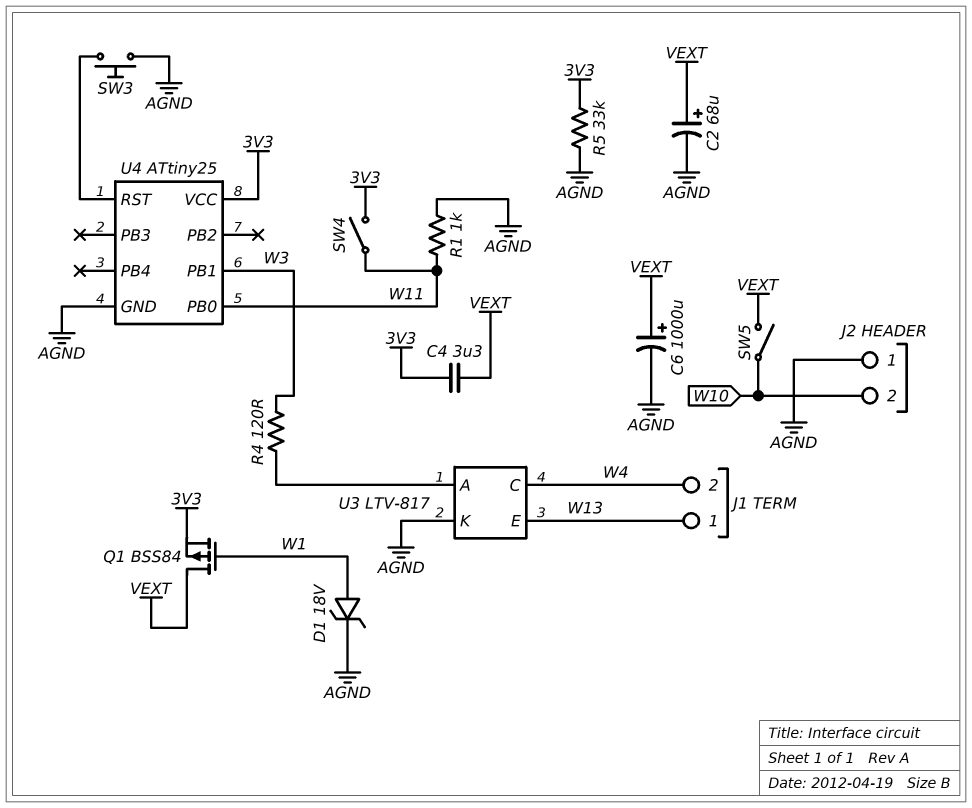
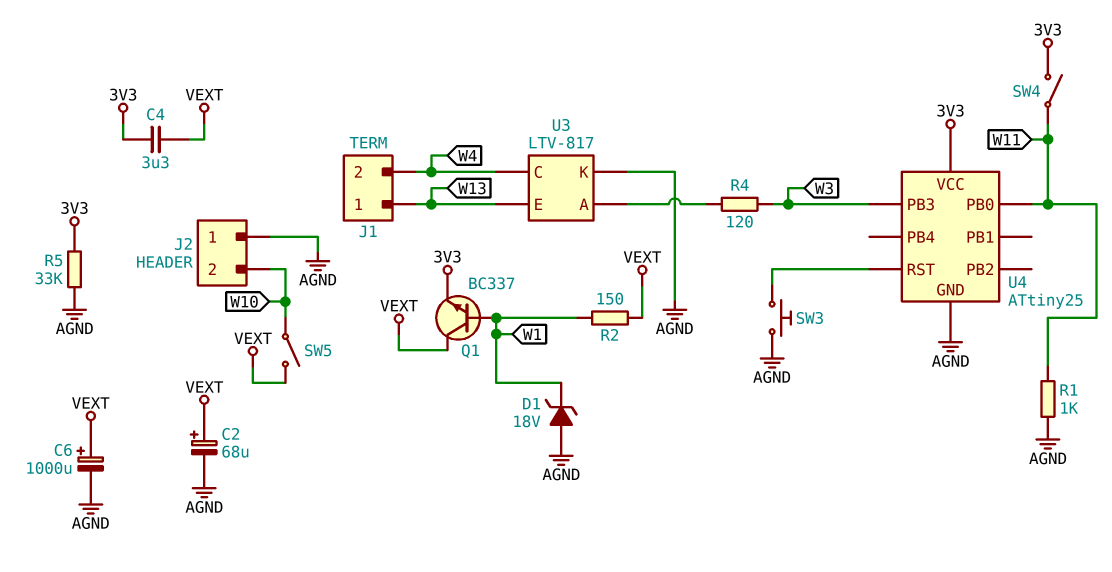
D1: zener 18V (A W1, K AGND) -> zener 18V (A AGND, K W1)
Q1: PMOS BSS84 (G W1, D VEXT, S 3V3) -> NPN BC337 (B W1, C VEXT, E 3V3)
R2: none -> 150 (VEXT, W1)
U4 pin PB1: W3 -> none
U4 pin PB3: none -> W3

